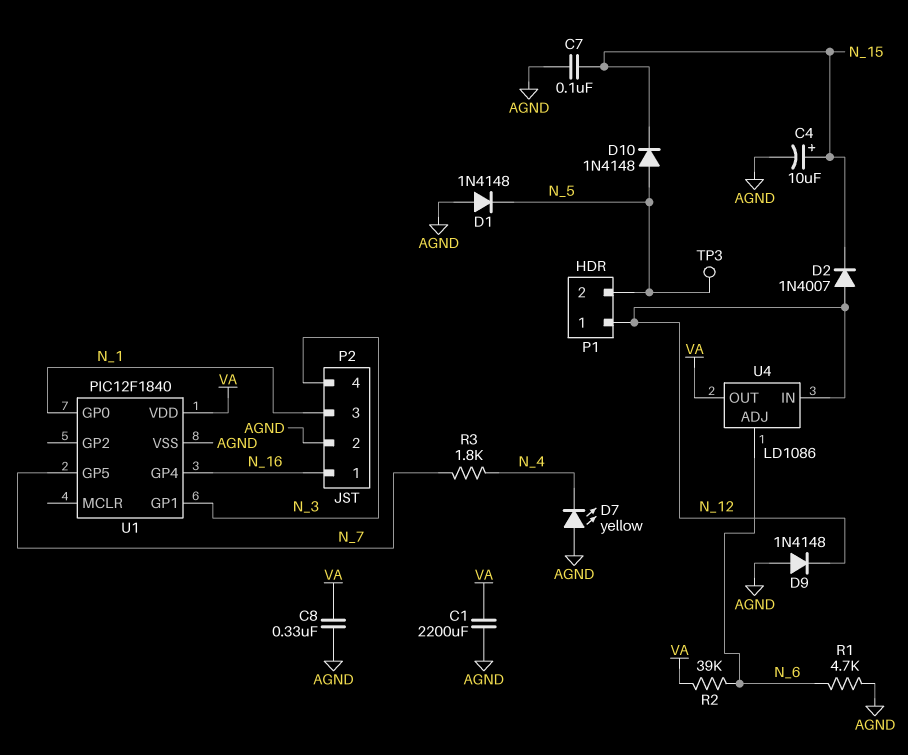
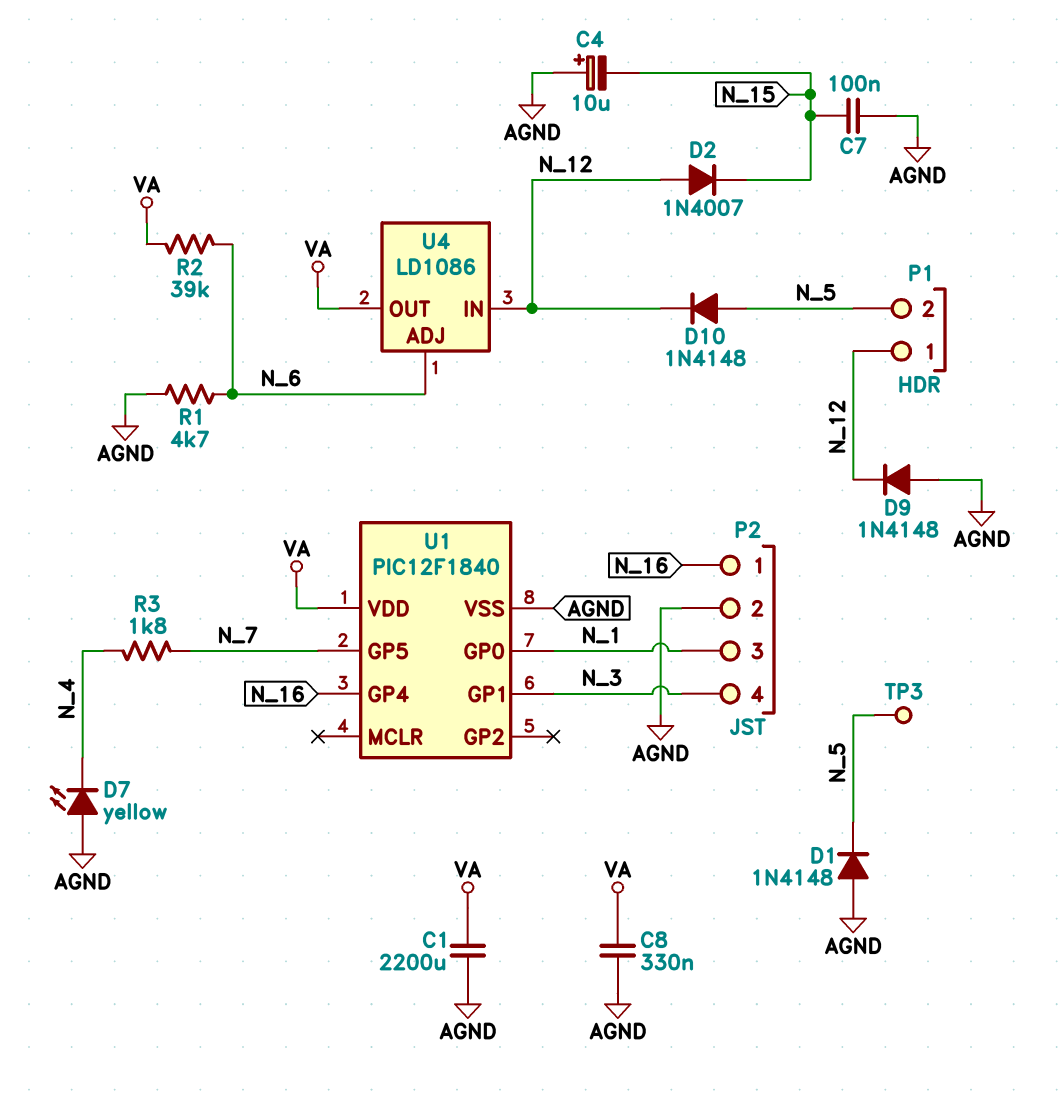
C4: 10uF (plus N_15, minus AGND) -> 10uF (plus AGND, minus N_15)
D10: diode 1N4148 (A N_5, K N_15) -> diode 1N4148 (A N_5, K N_12)

